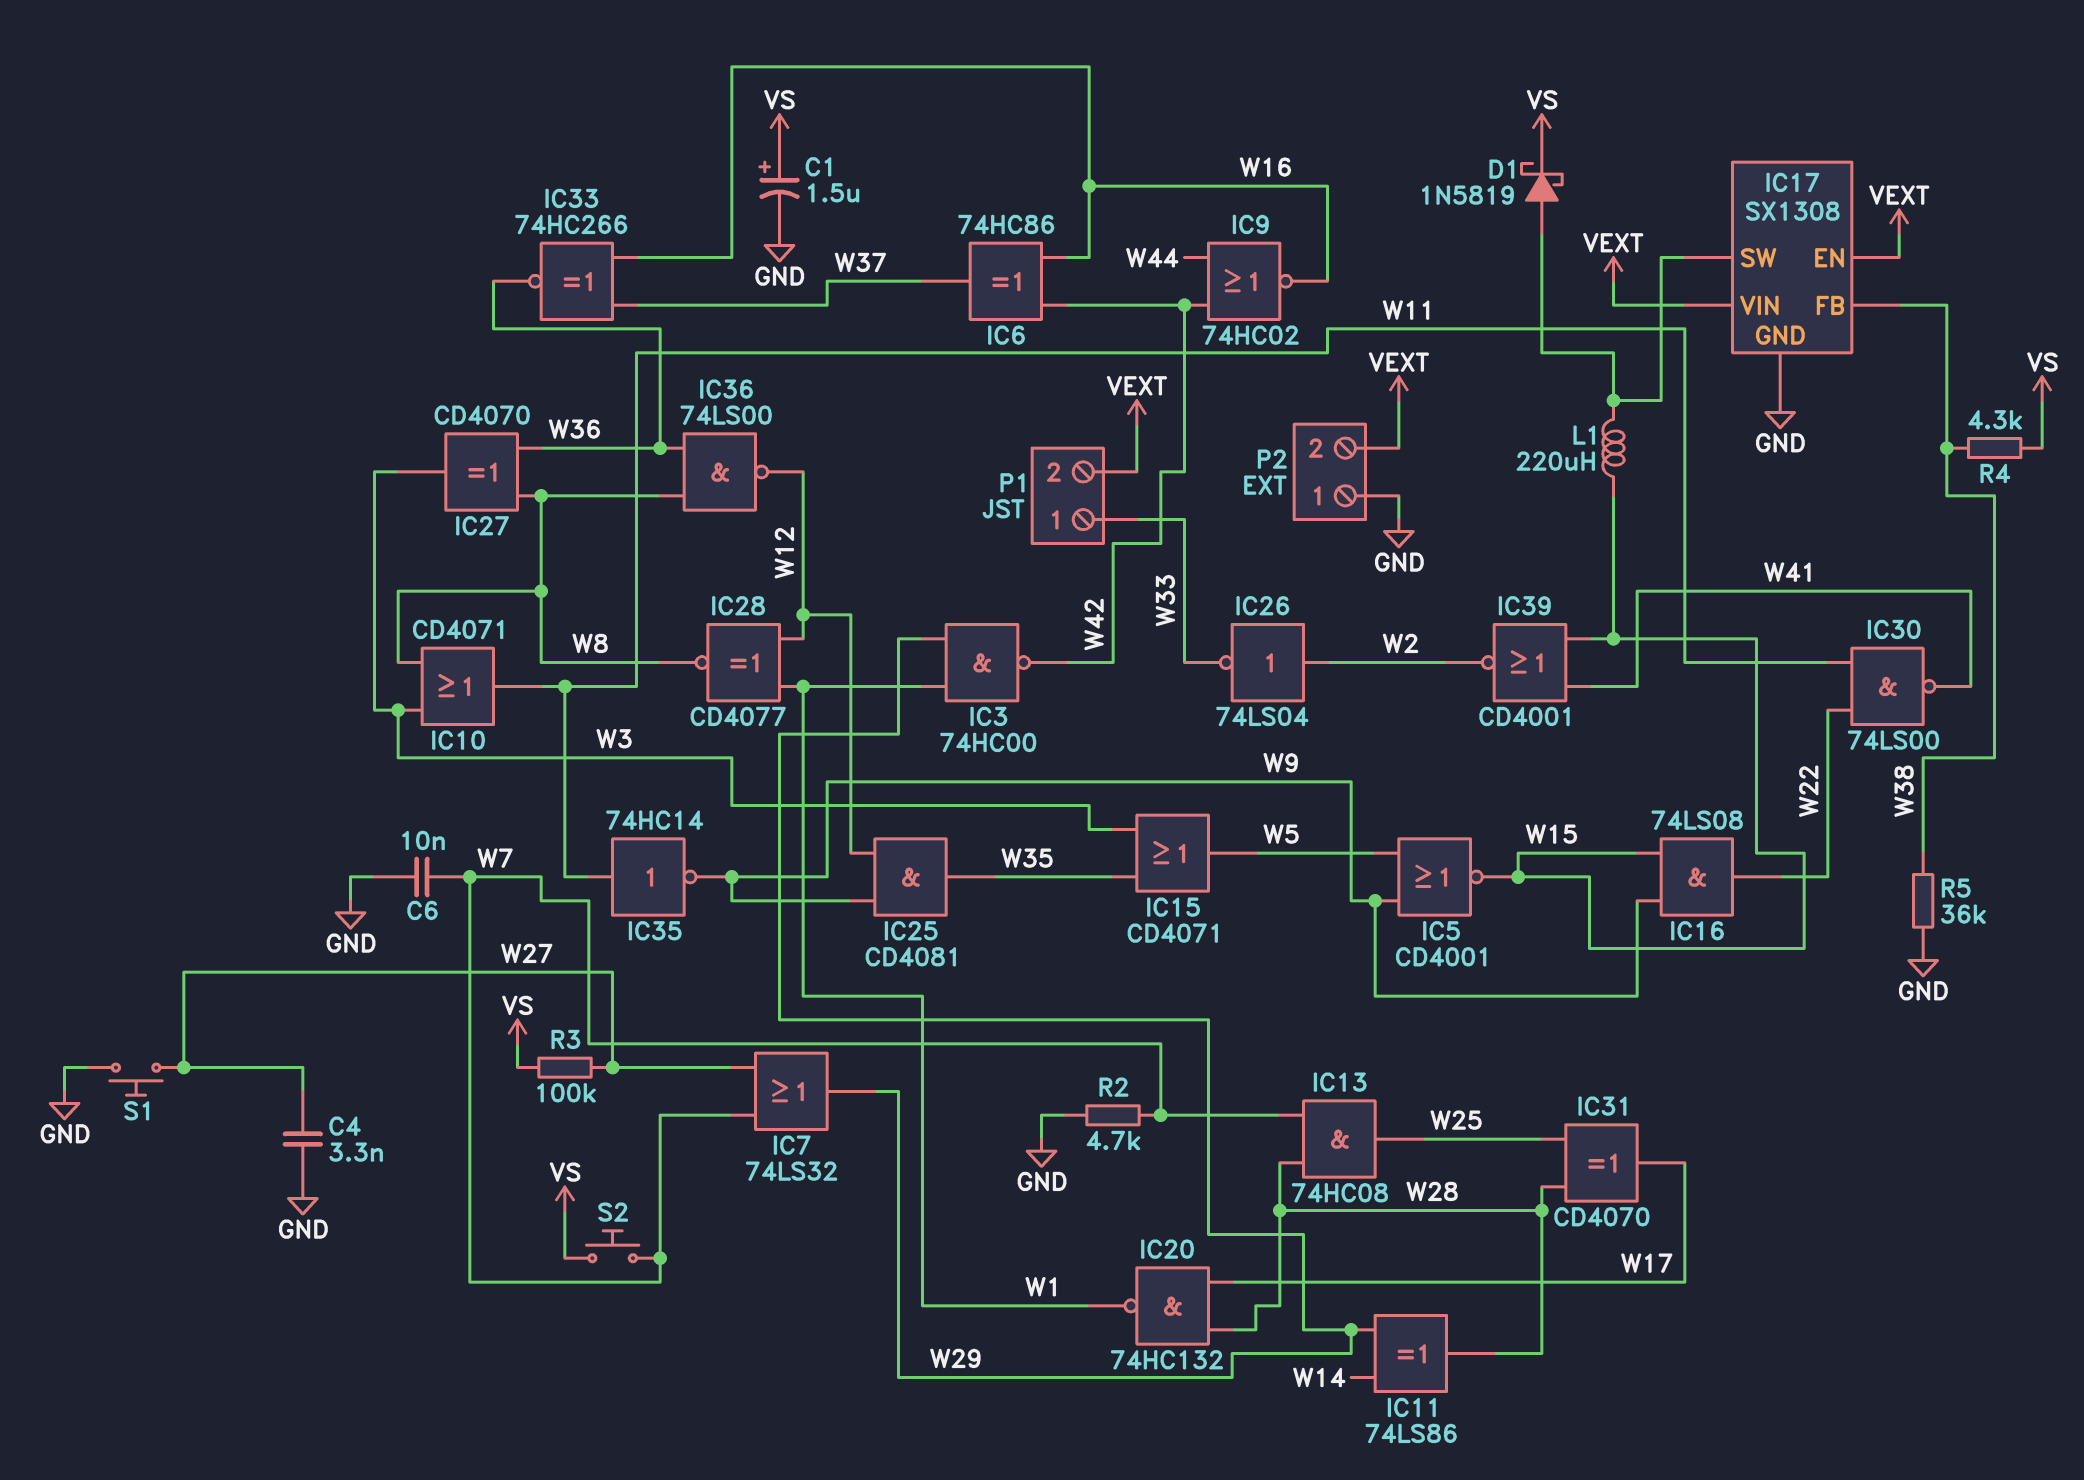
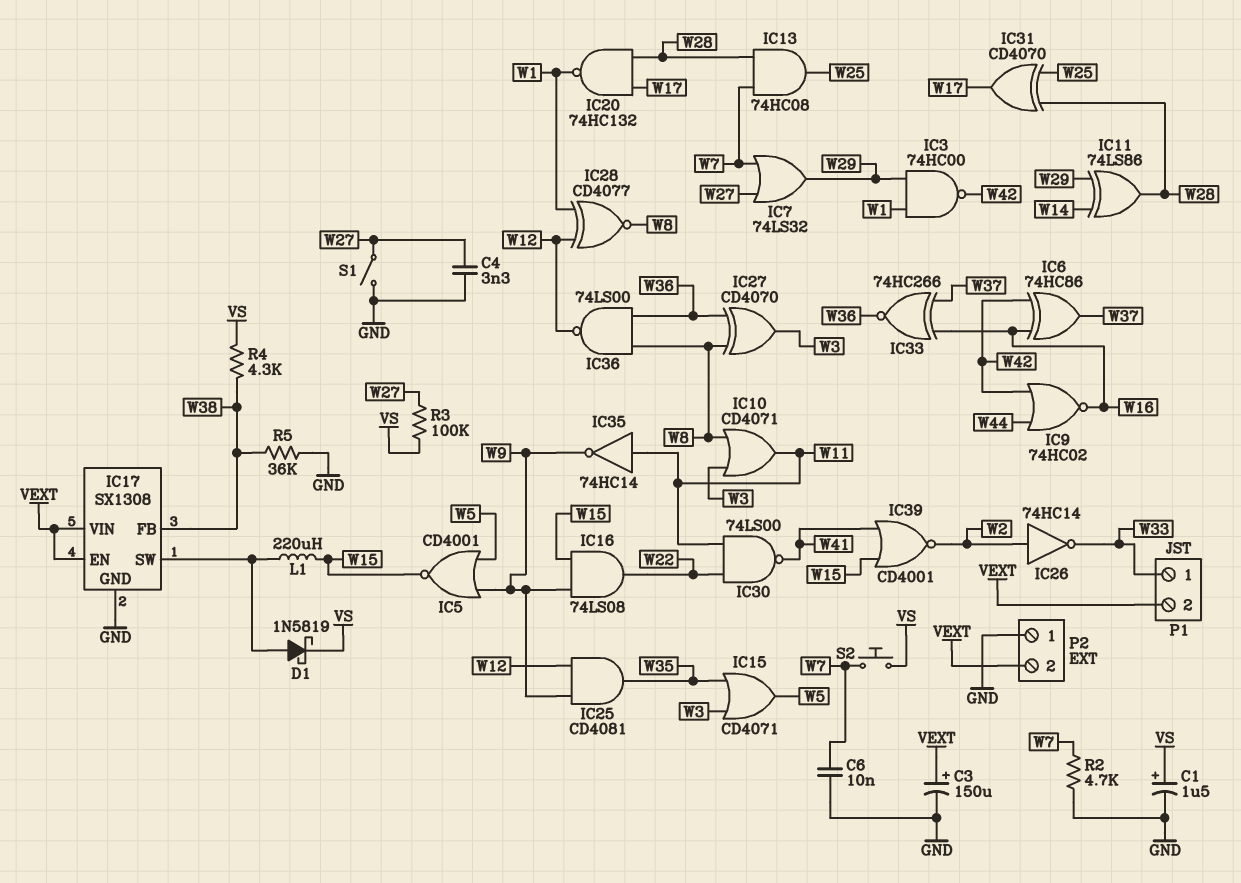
C3: none -> 150uF (plus VEXT, minus GND)
IC26: NOT 74LS04 (in W2, out W33) -> NOT 74HC14 (in W2, out W33)
S1: button (GND, W27) -> switch (GND, W27)

